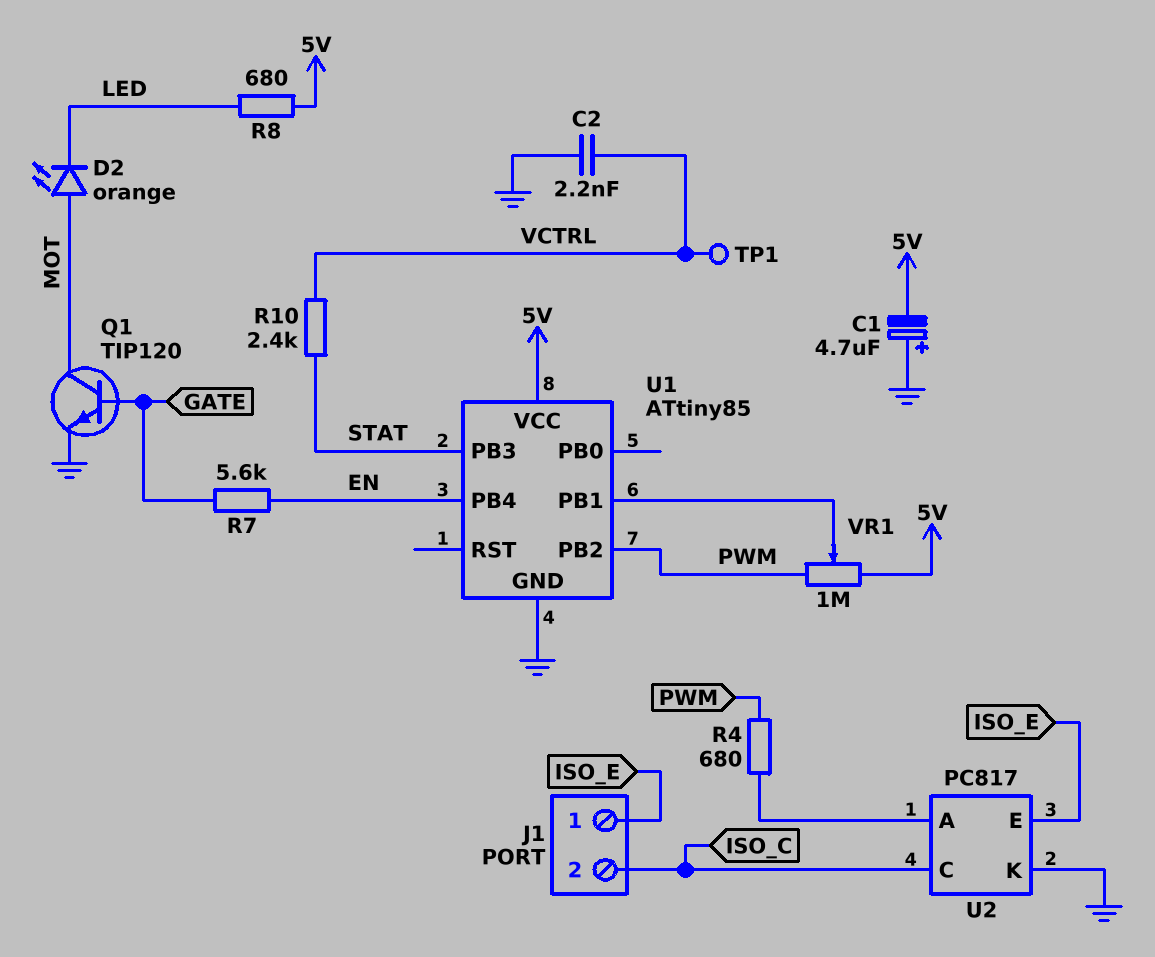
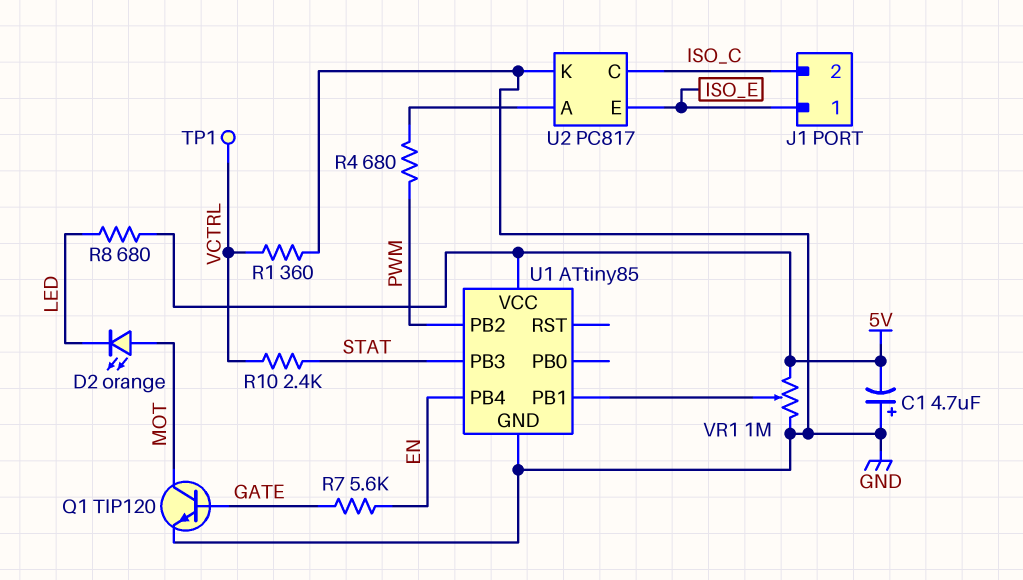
C2: 2.2nF (GND, VCTRL) -> none
R1: none -> 360 (GND, VCTRL)
VR1: 1M (5V, PWM, wiper U1/PB1) -> 1M (5V, GND, wiper U1/PB1)

